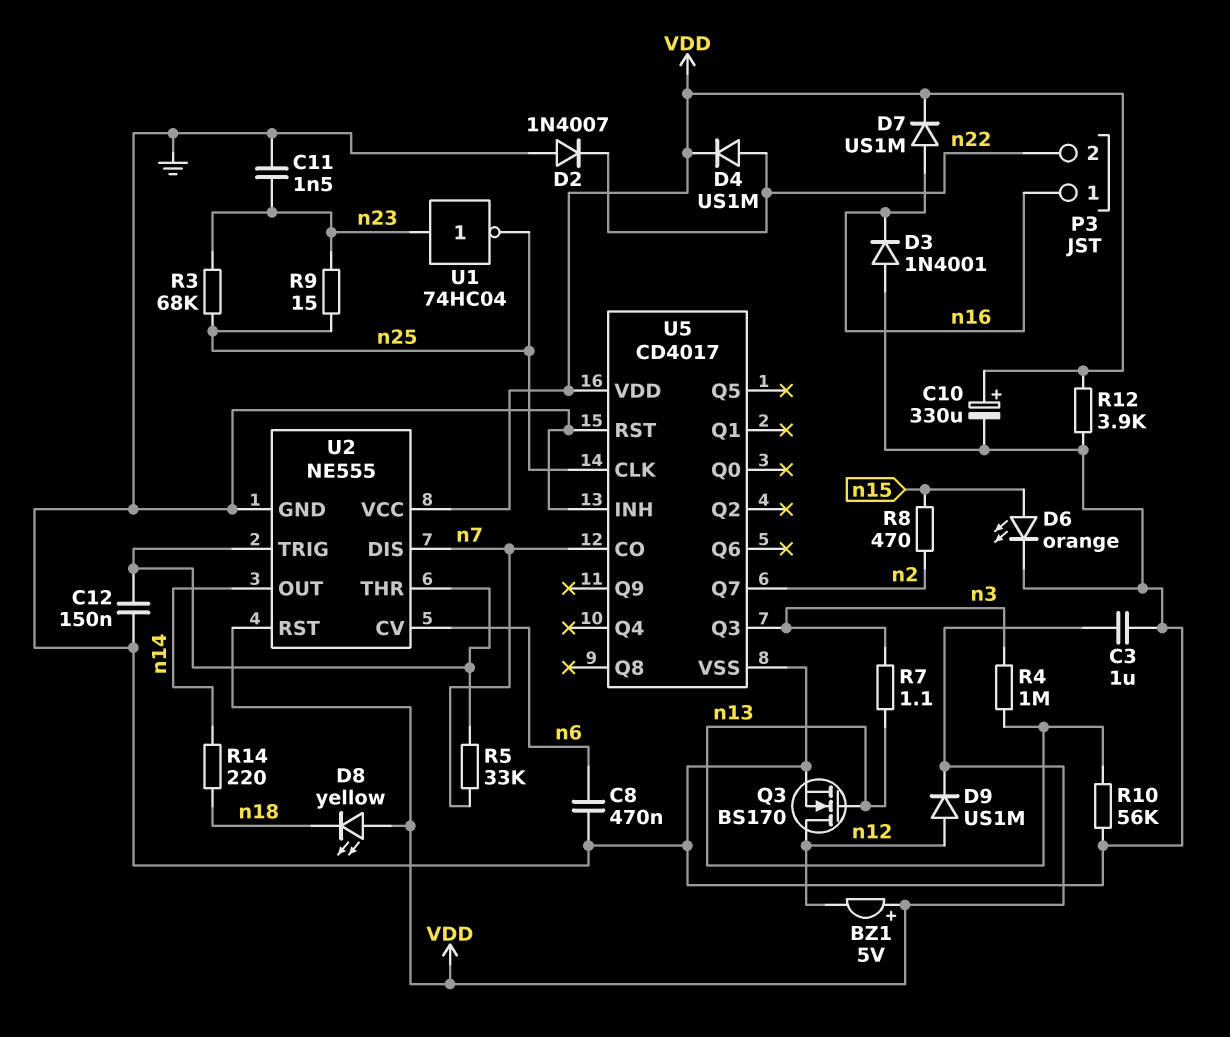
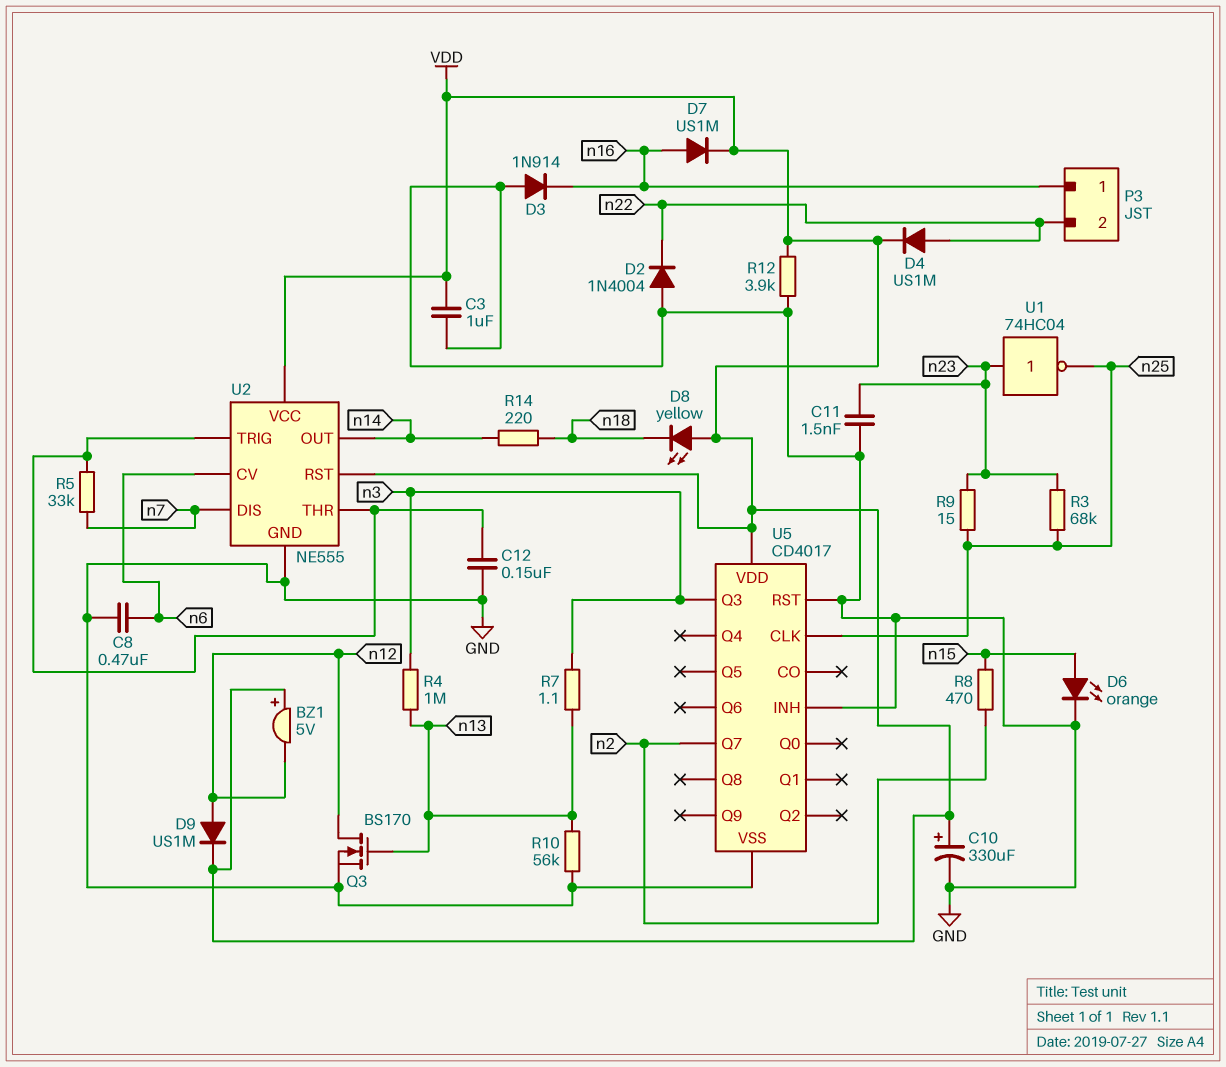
D2: diode 1N4007 (A GND, K n22) -> diode 1N4004 (A GND, K n22)
D3: diode 1N4001 (A GND, K n16) -> diode 1N914 (A GND, K n16)
U5 pin CO: n7 -> none

